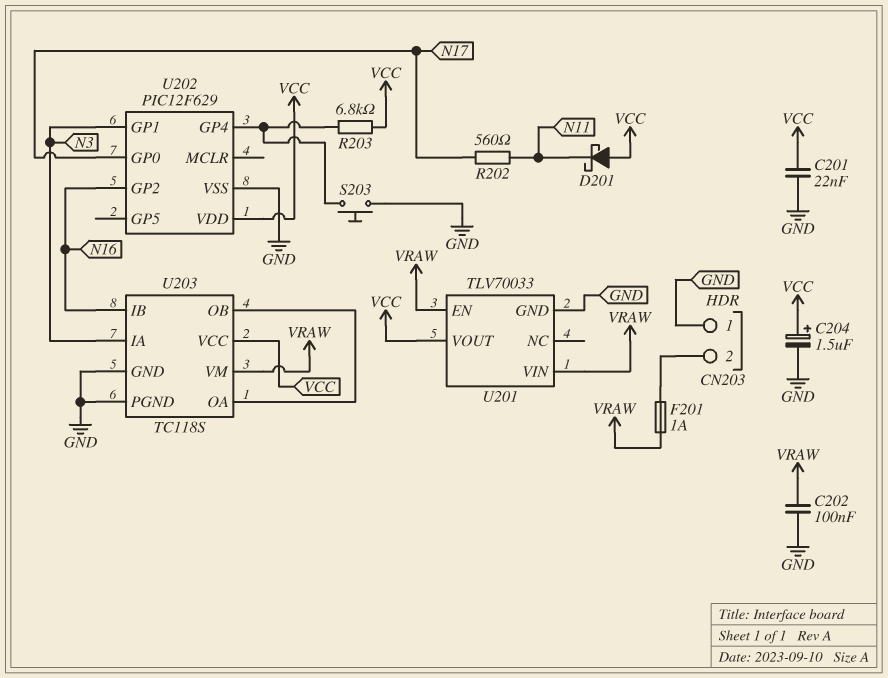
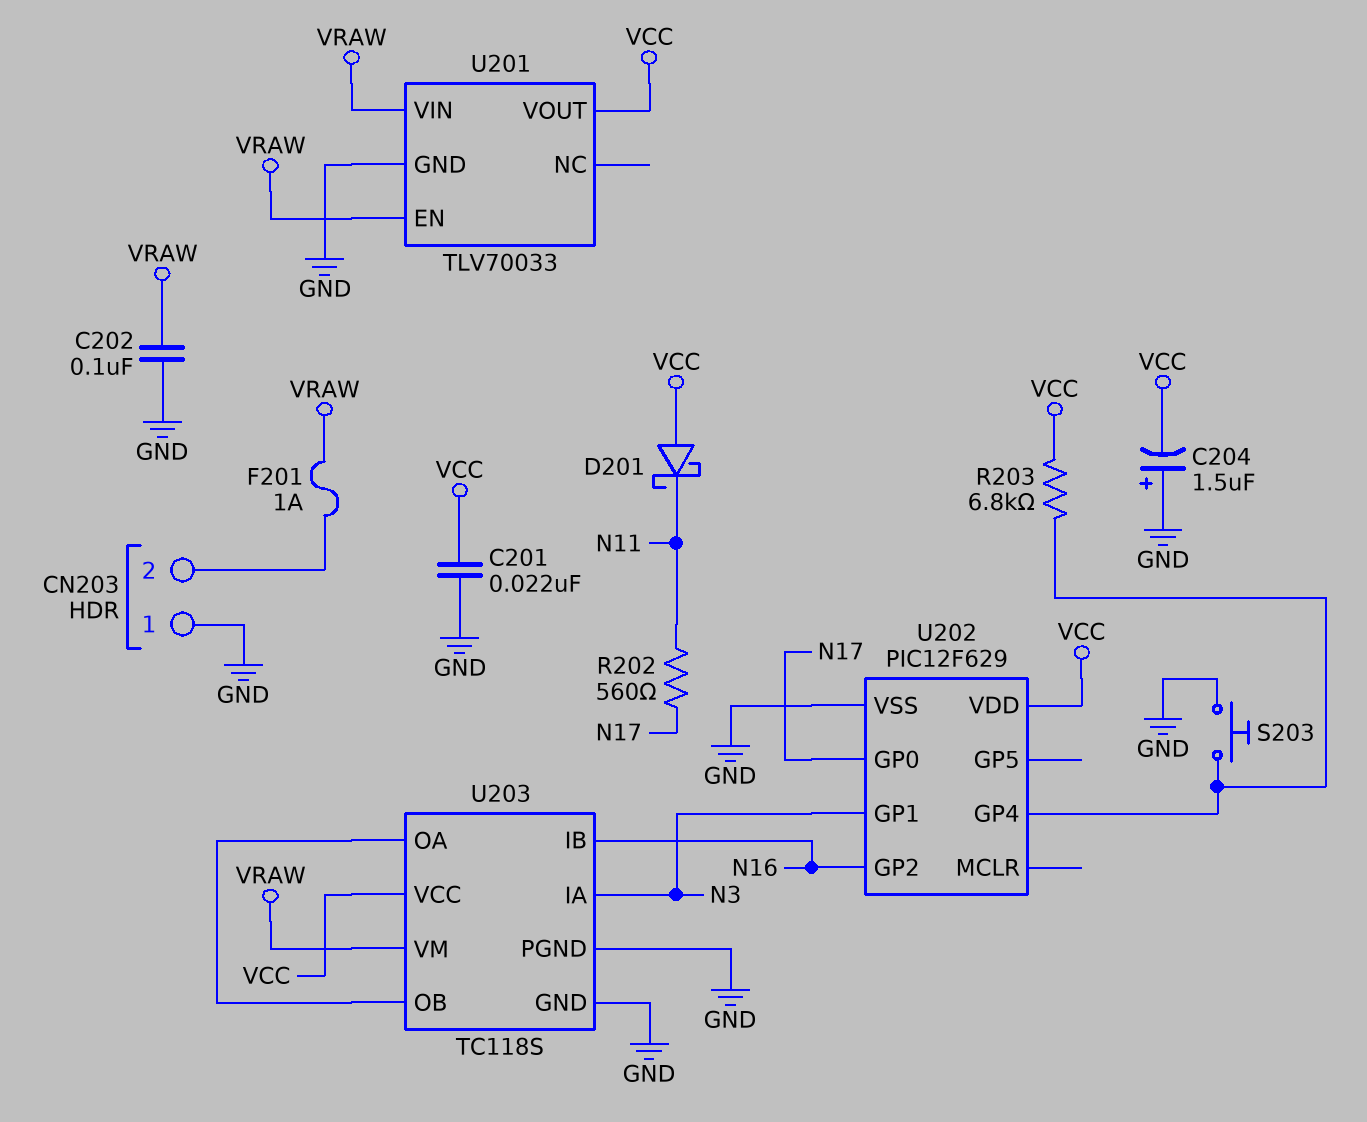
C204: 1.5uF (plus VCC, minus GND) -> 1.5uF (plus GND, minus VCC)

